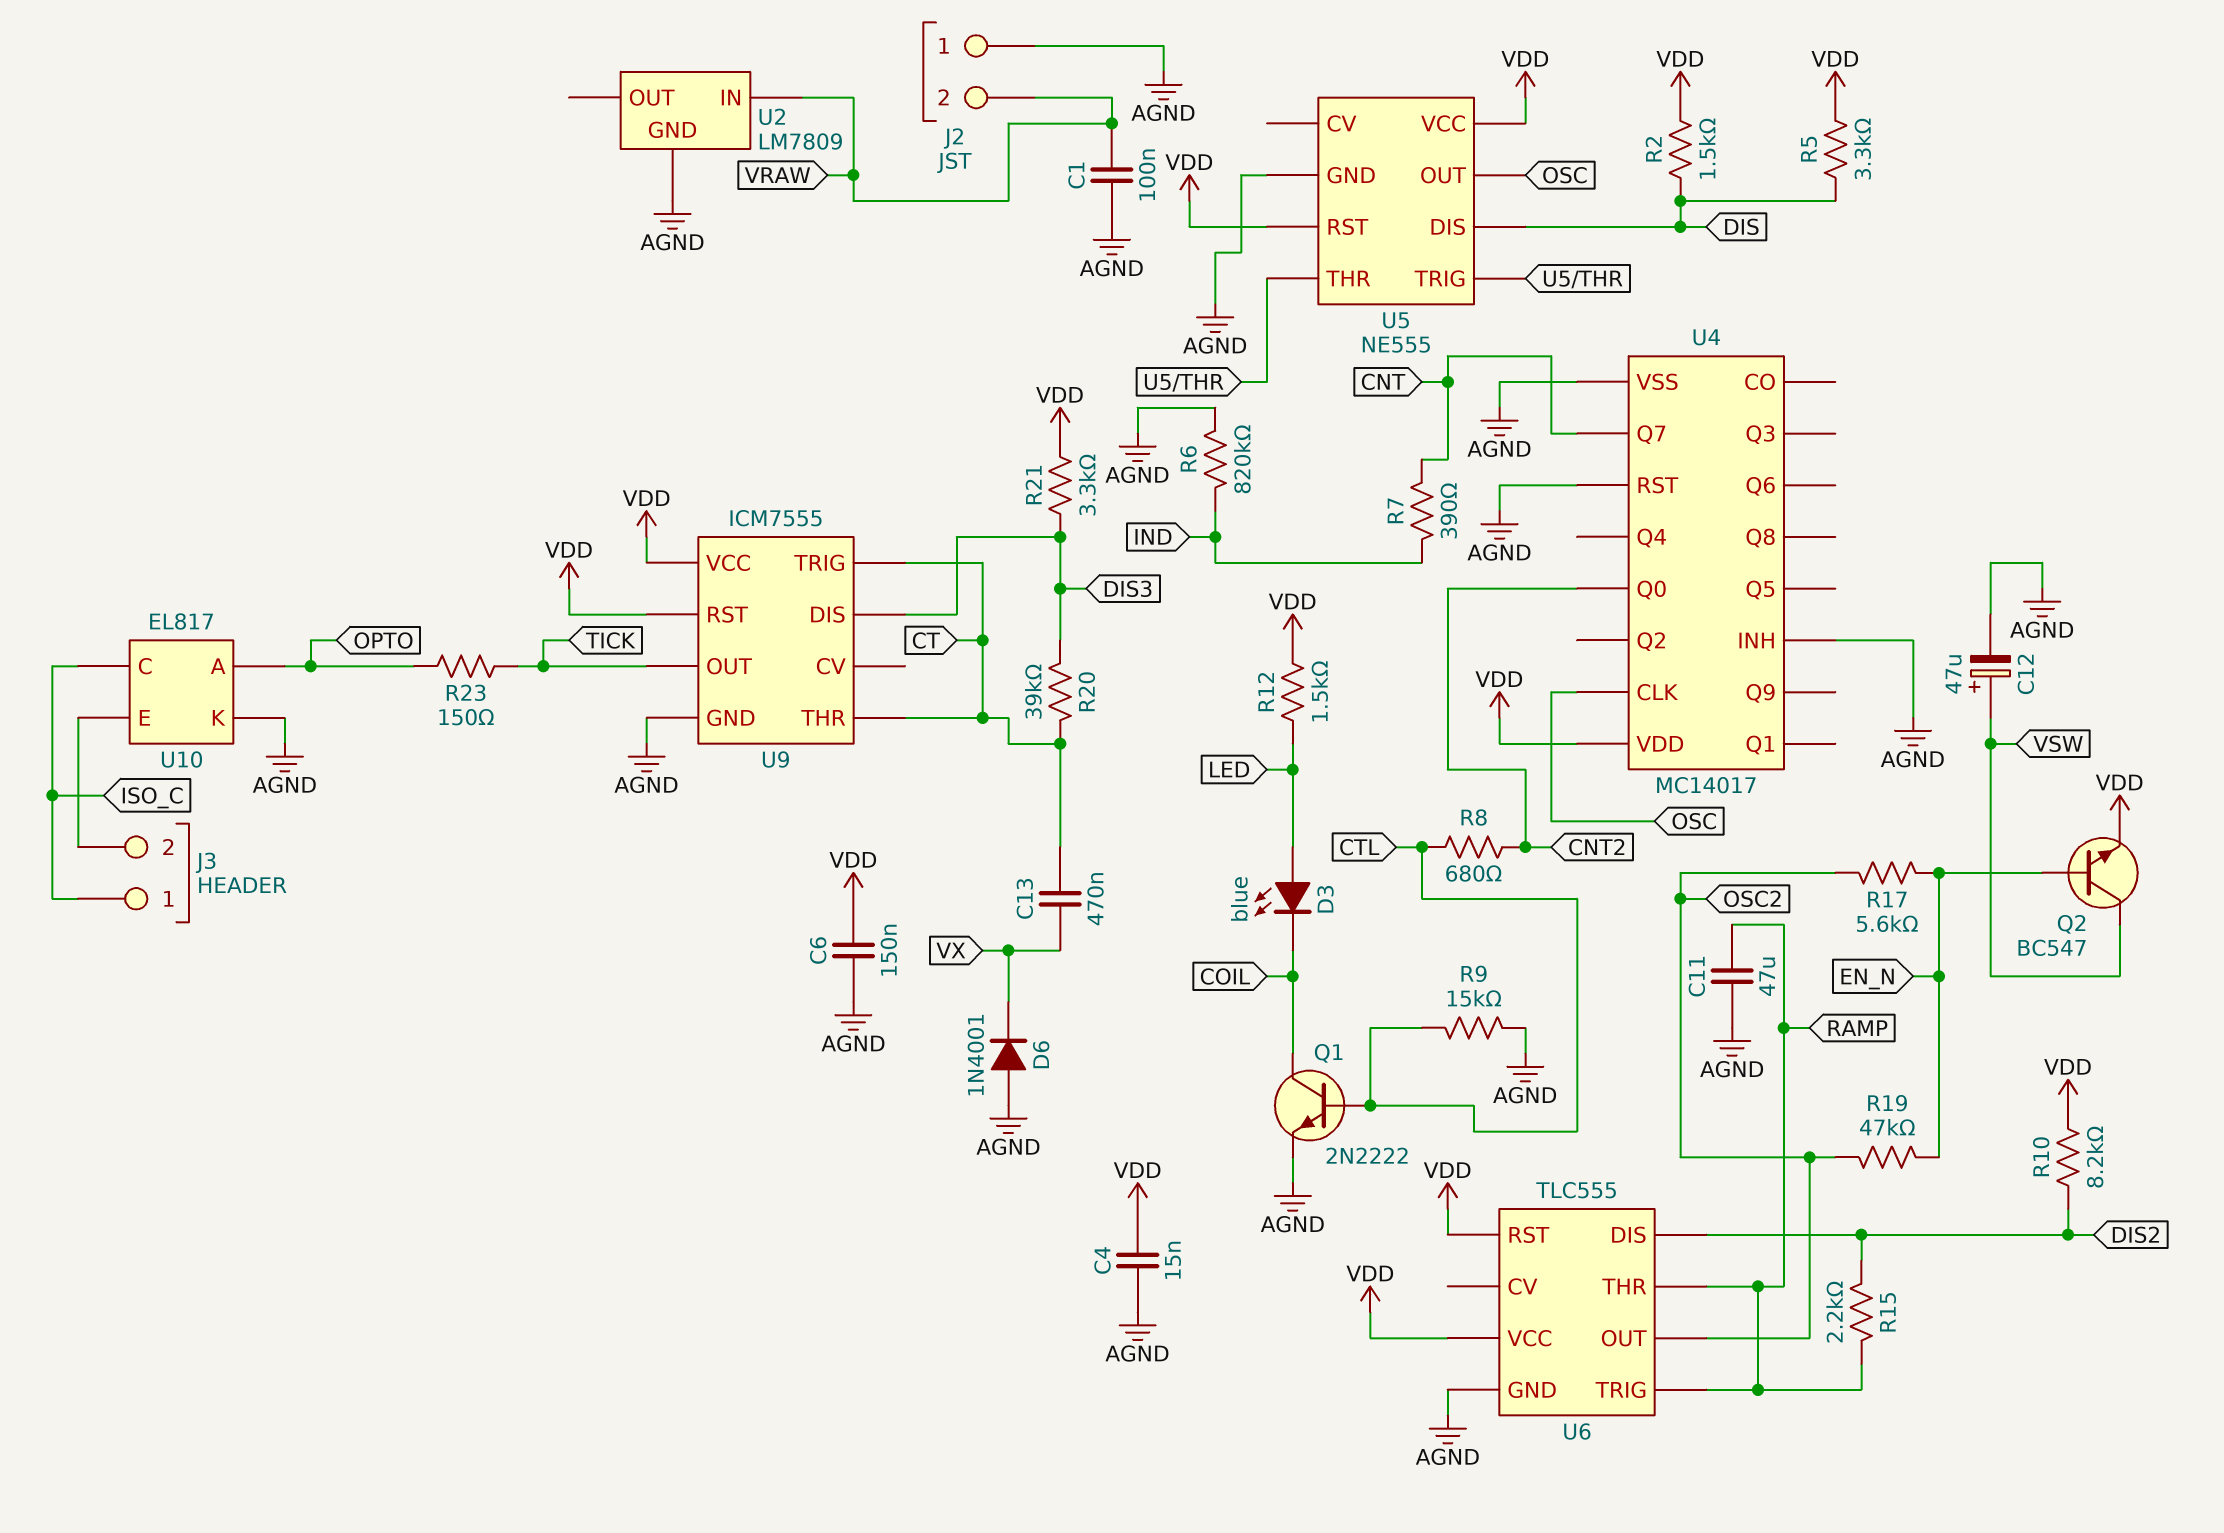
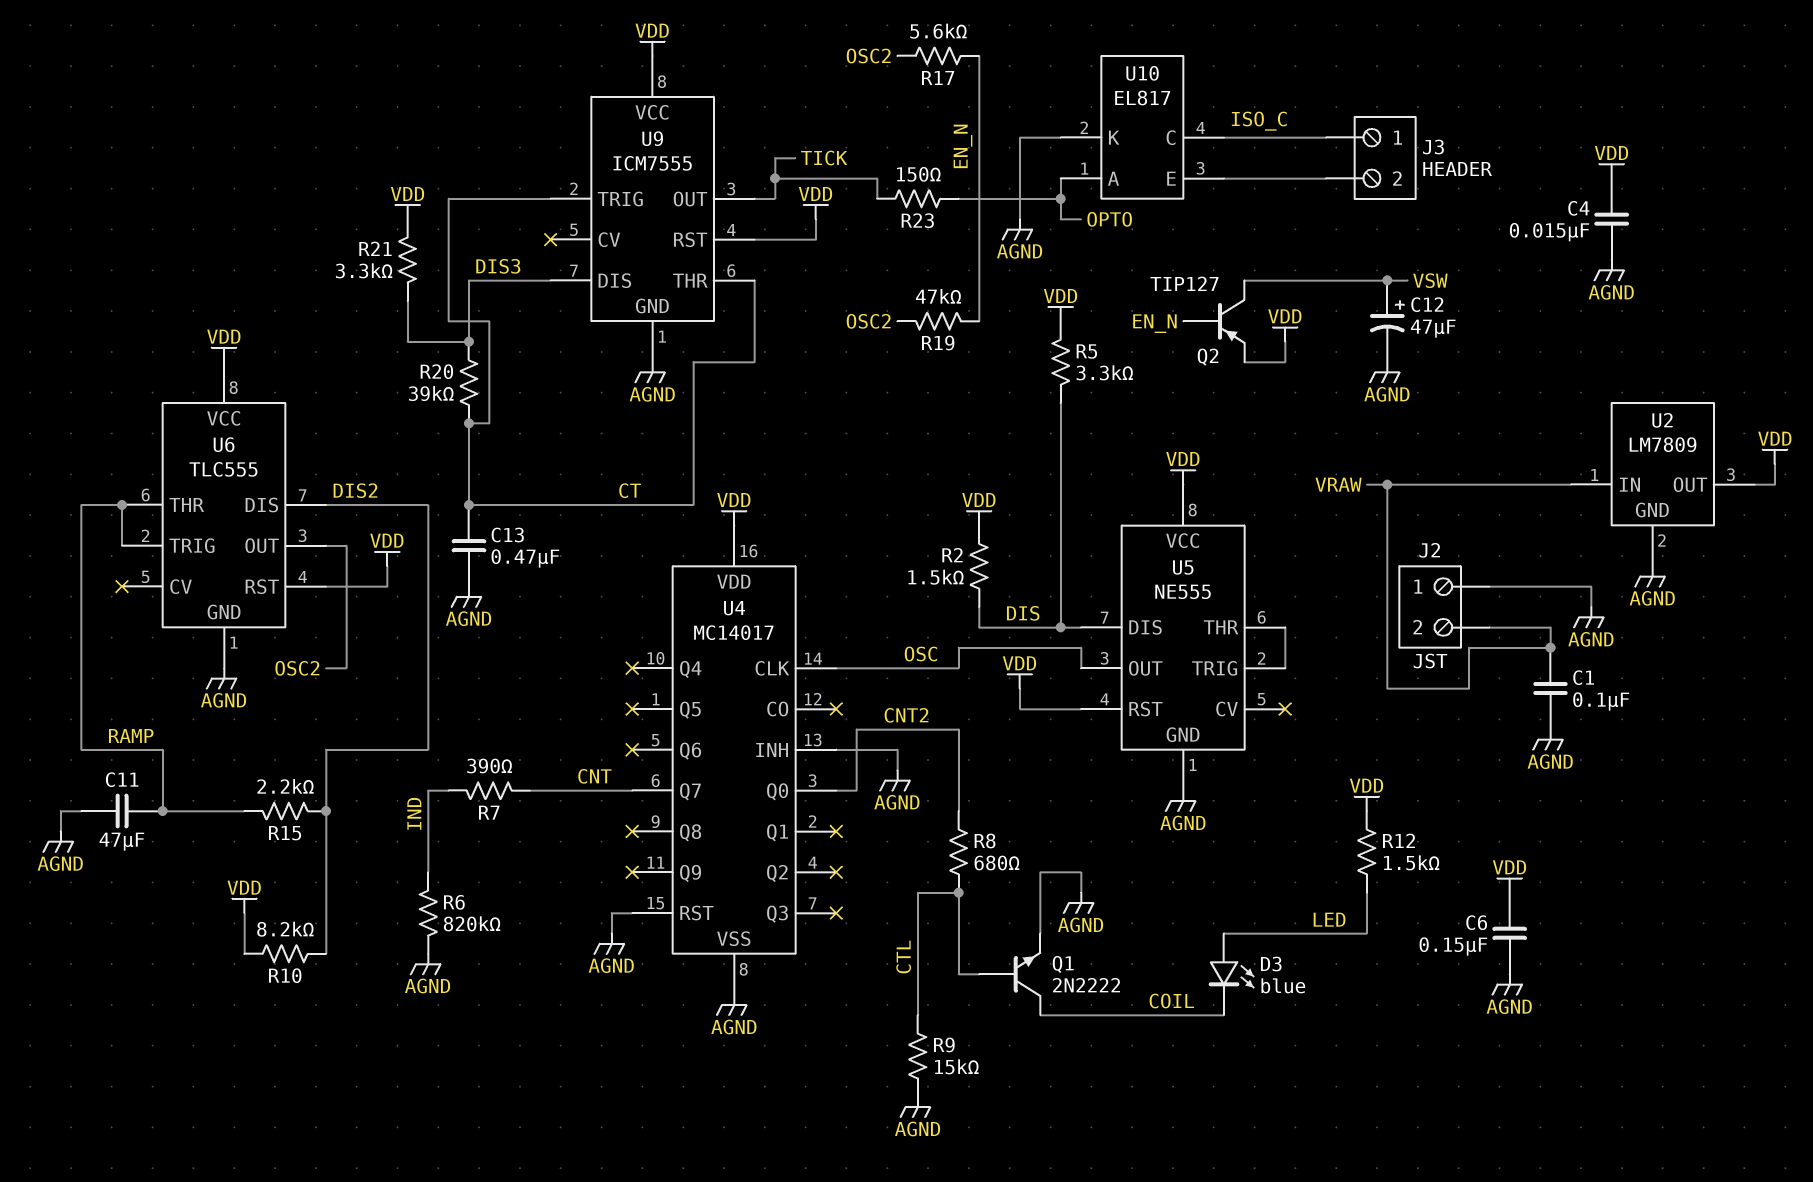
C13: 470nF (CT, VX) -> 470nF (AGND, CT)
D6: diode 1N4001 (A AGND, K VX) -> none
Q2: NPN BC547 (B EN_N, C VSW, E VDD) -> PNP TIP127 (B EN_N, C VSW, E VDD)
U2 pin OUT: none -> VDD

